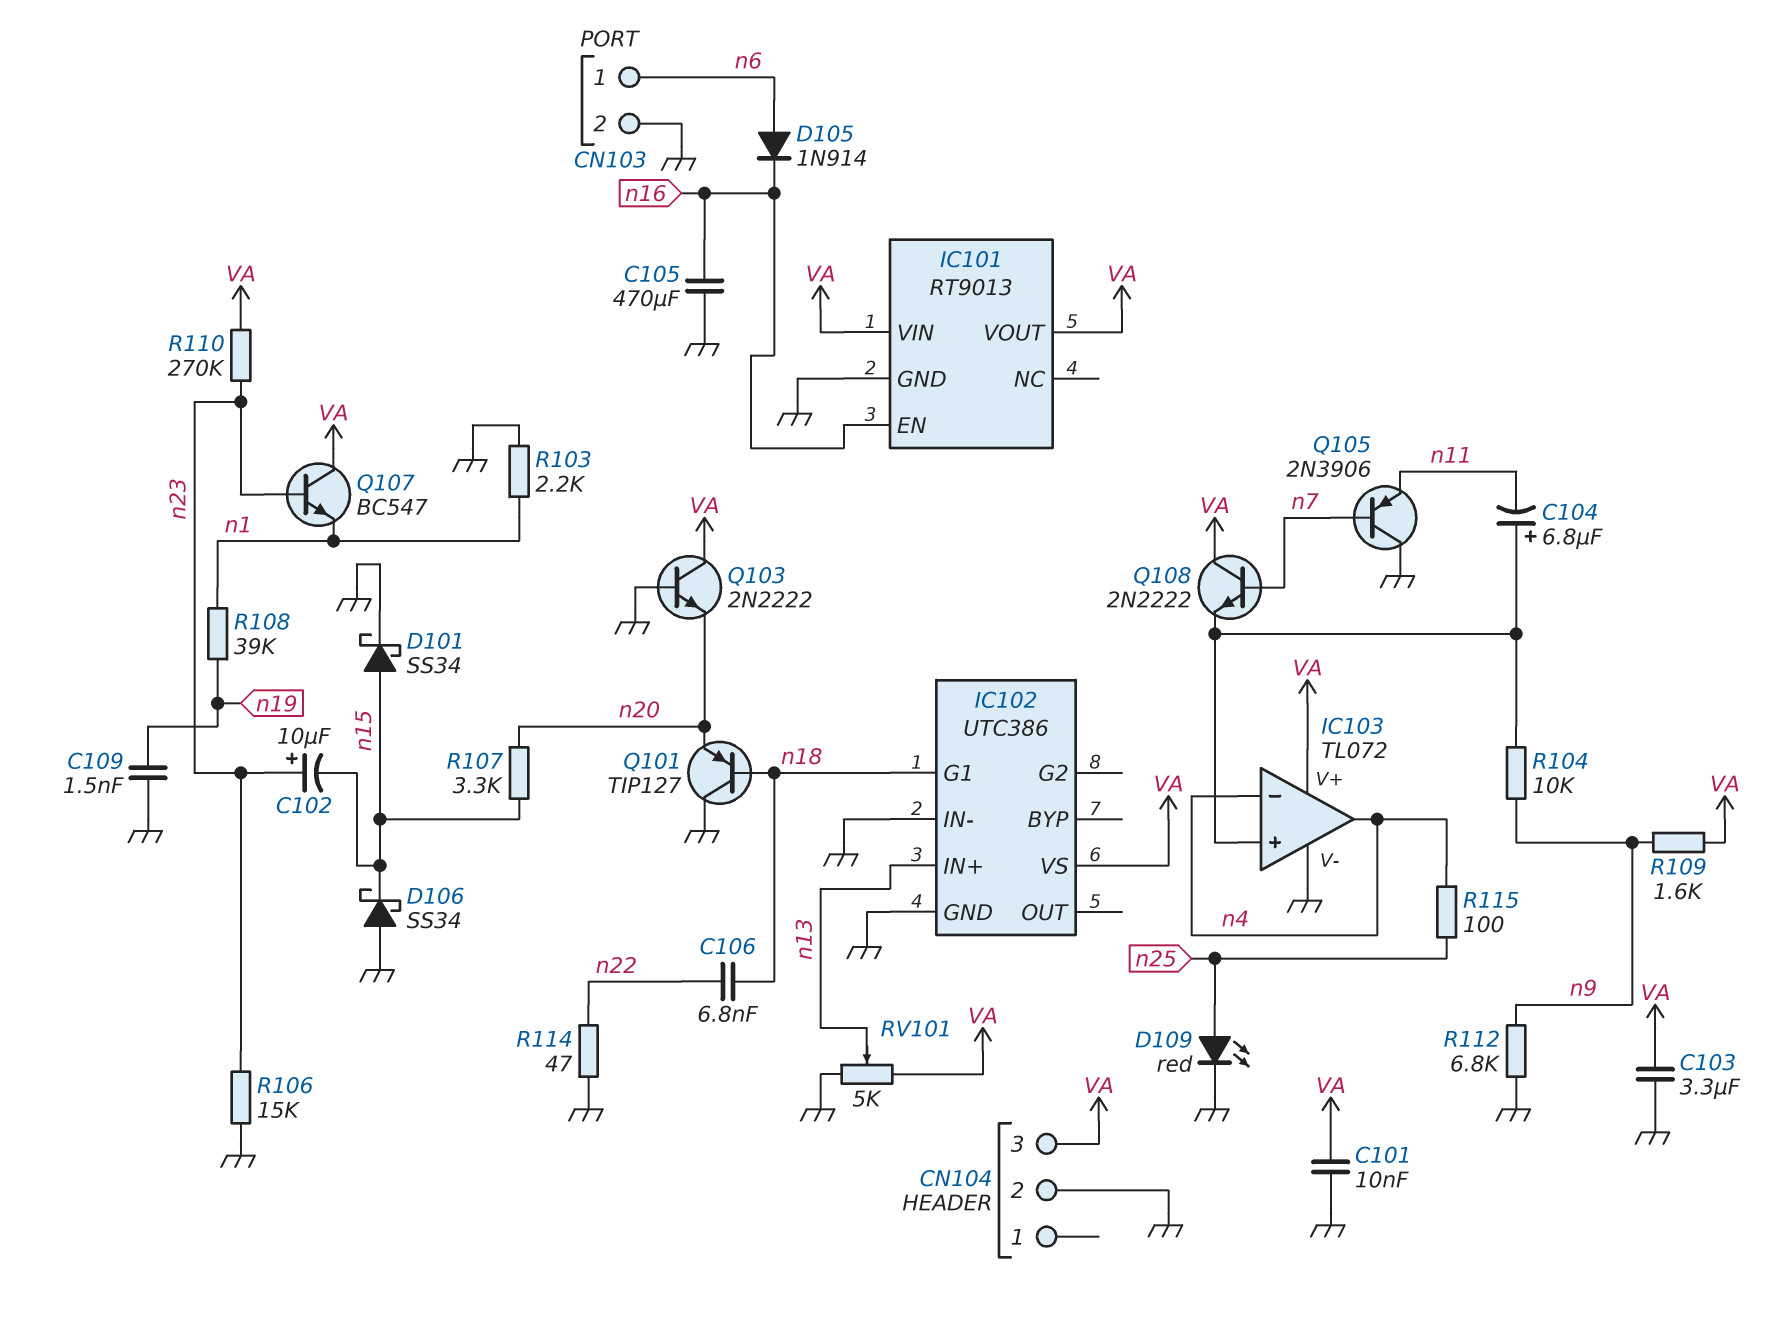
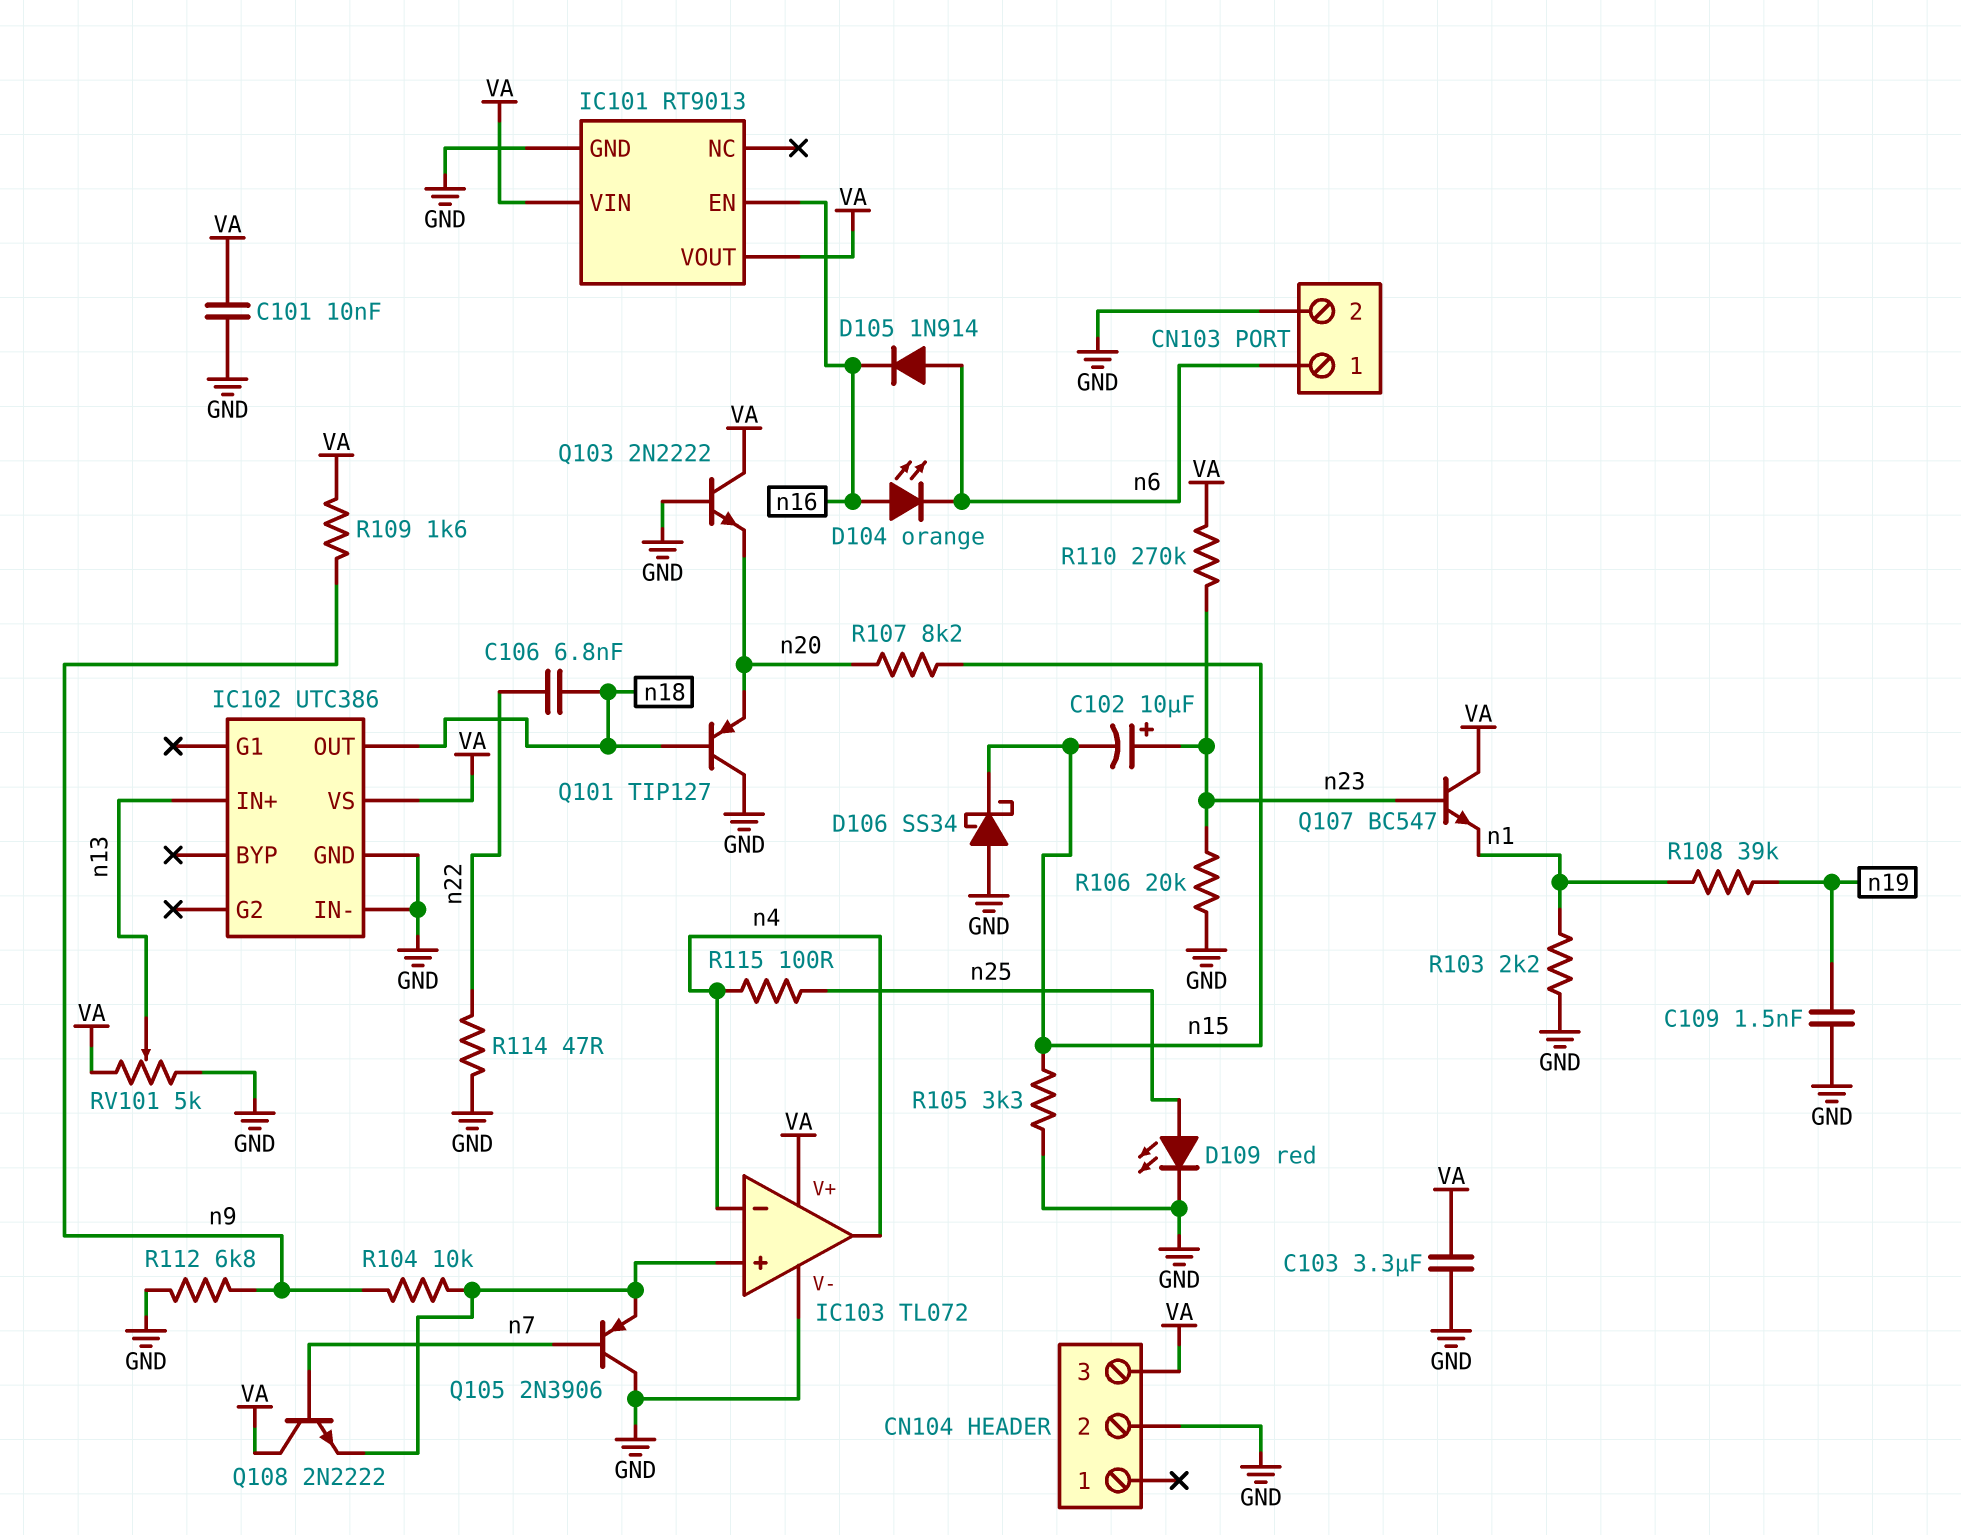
C104: 6.8uF (plus IC103/in+, minus n11) -> none
C105: 470uF (GND, n16) -> none
D101: schottky SS34 (A n15, K GND) -> none
D104: none -> LED orange (A n16, K n6)
IC102 pin G1: n18 -> none
IC102 pin OUT: none -> n18
Q105: PNP 2N3906 (B n7, C GND, E n11) -> PNP 2N3906 (B n7, C GND, E IC103/in+)
R105: none -> 3.3k (GND, n15)
R106: 15k (GND, n23) -> 20k (GND, n23)
R107: 3.3k (n15, n20) -> 8.2k (n15, n20)

